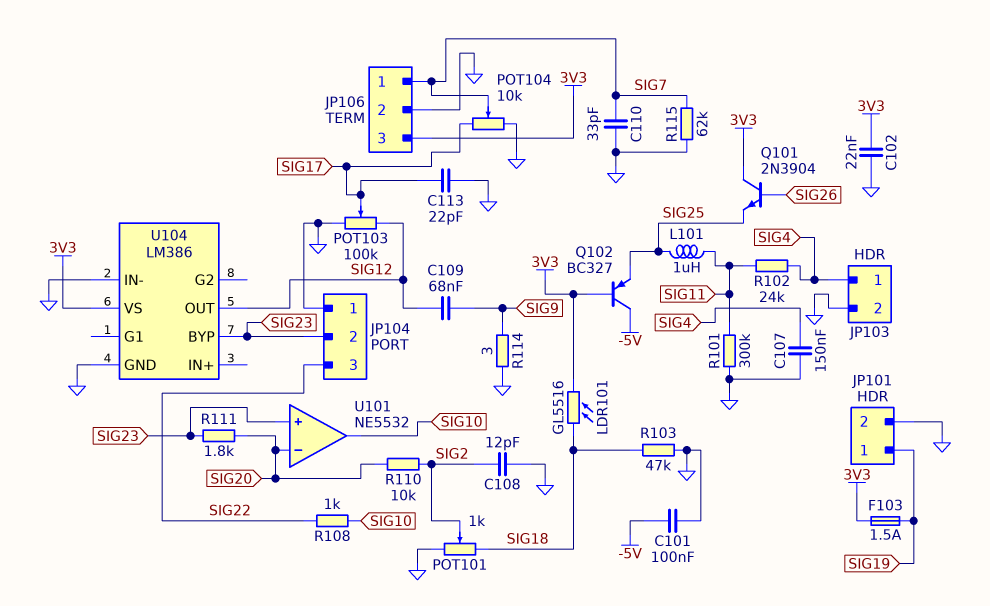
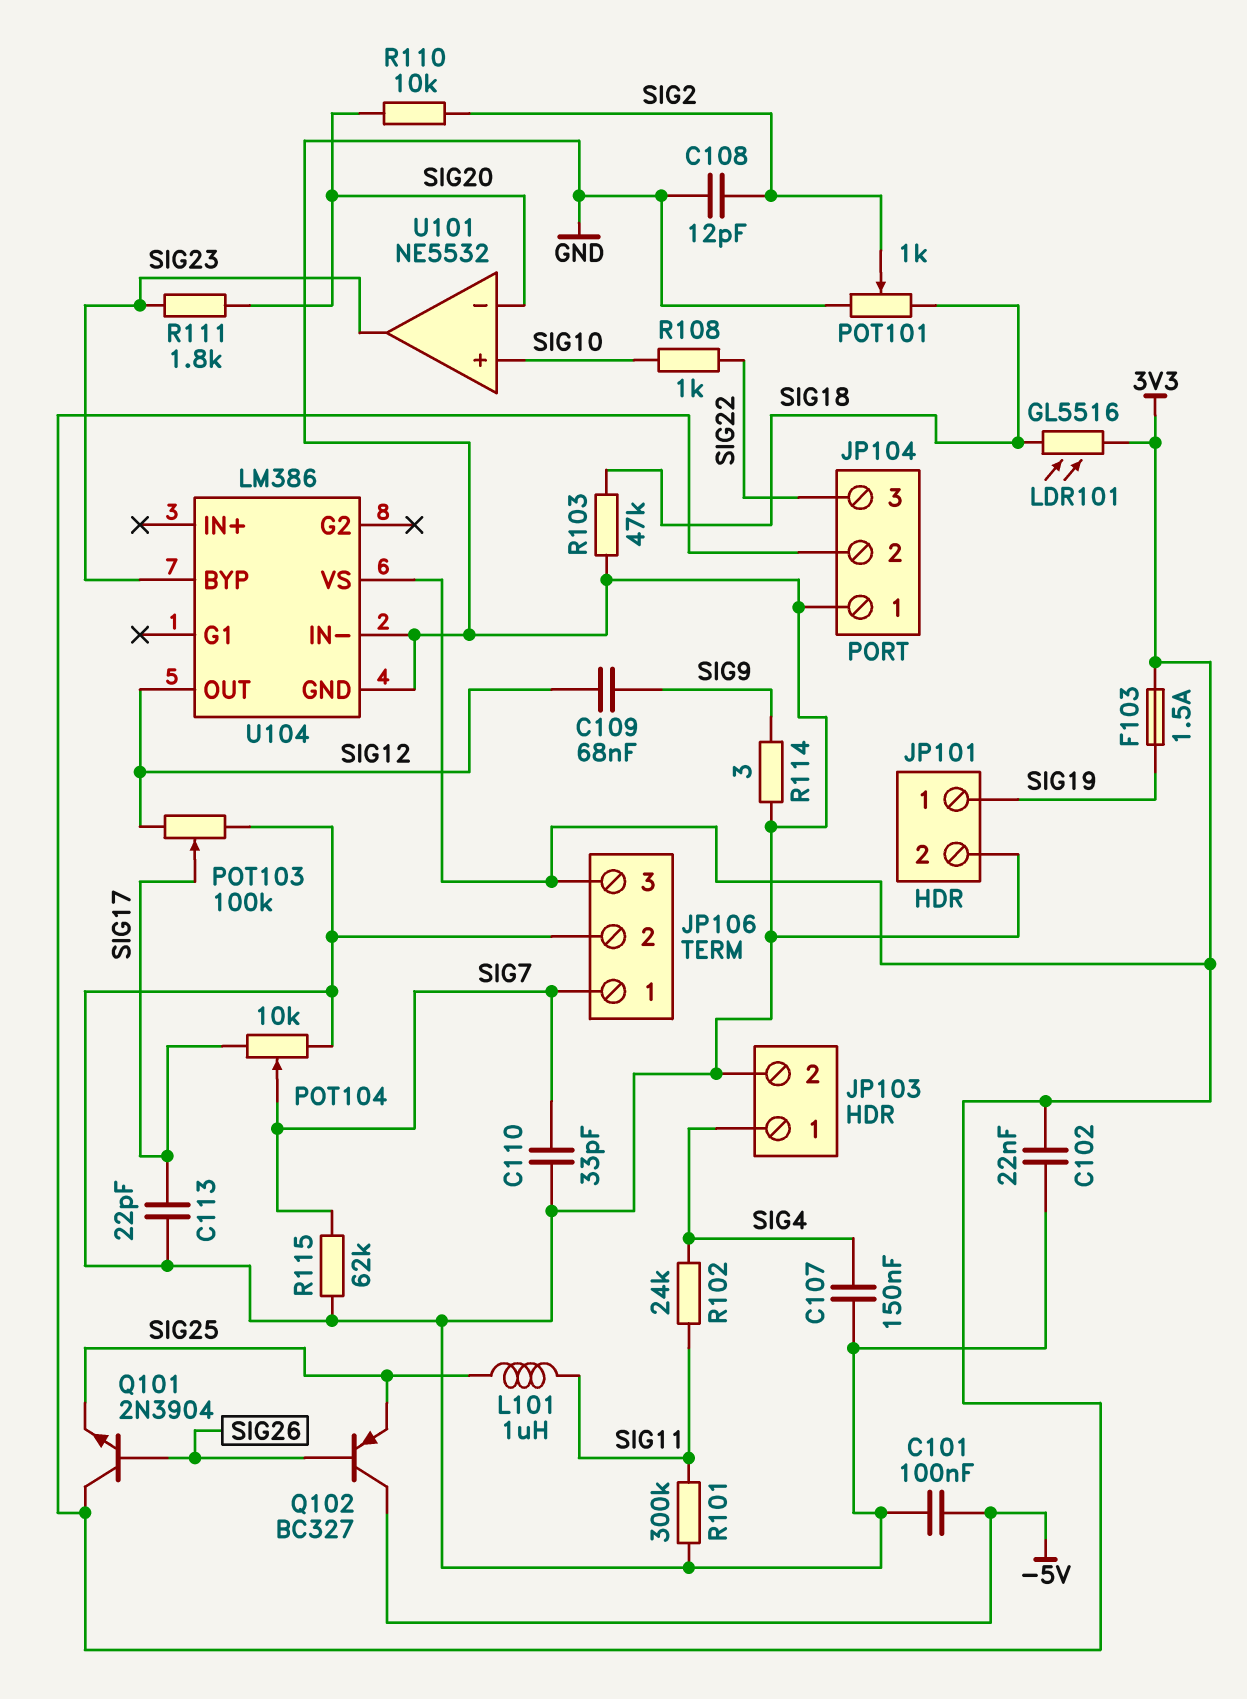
JP104 pin 2: SIG23 -> 3V3
Q102: PNP BC327 (B 3V3, C -5V, E SIG25) -> PNP BC327 (B SIG26, C -5V, E SIG25)
U101 pin in+: SIG23 -> SIG10
U101 pin out: SIG10 -> SIG23

